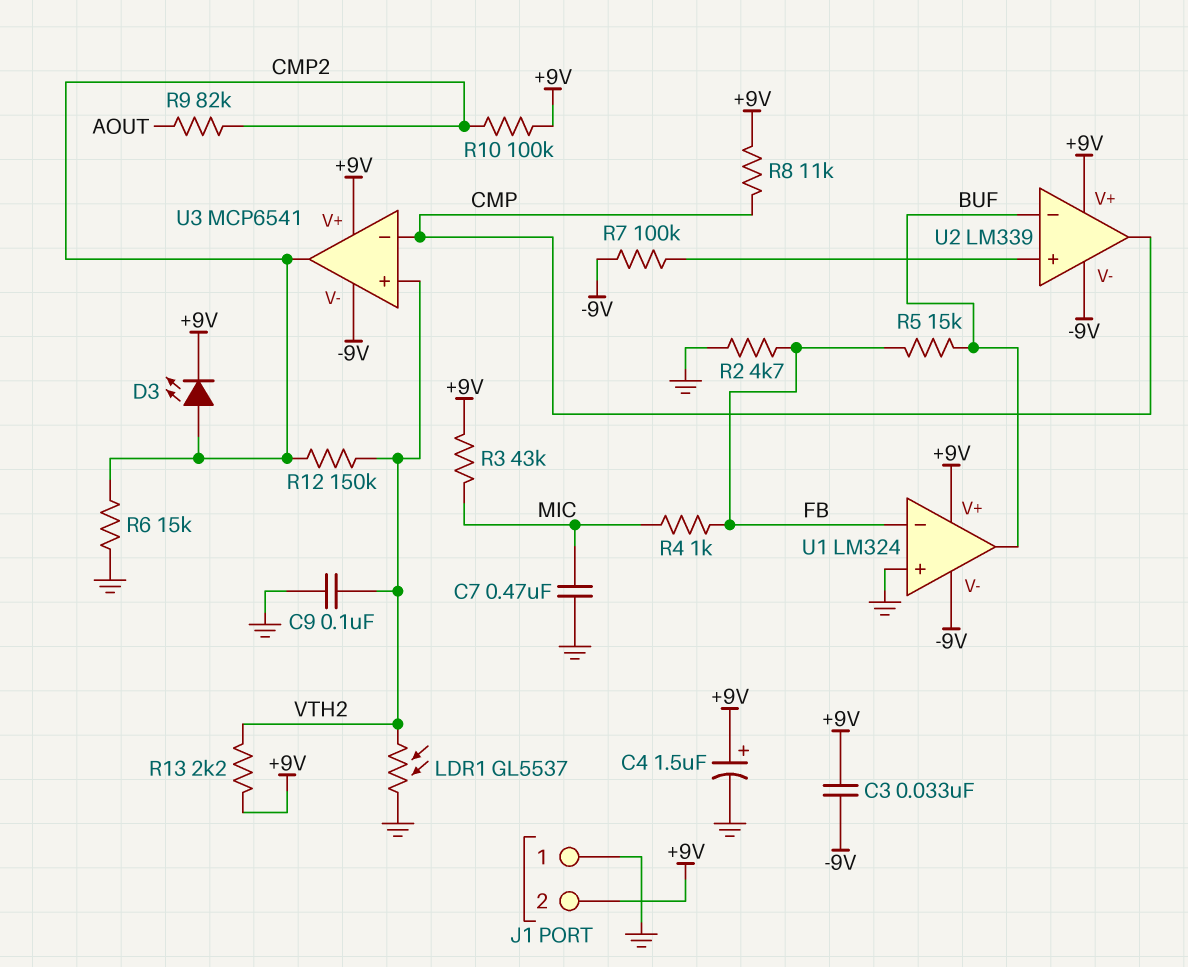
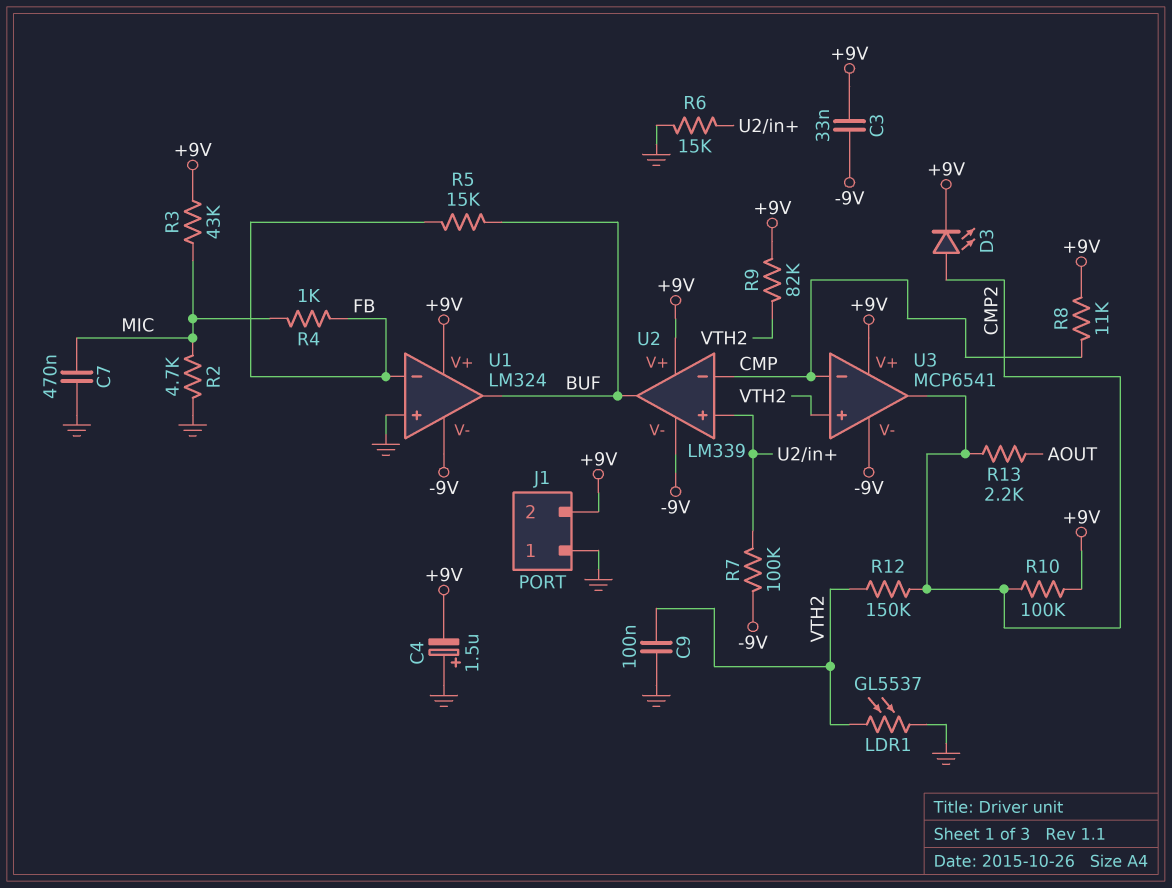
C4: 1.5uF (plus +9V, minus GND) -> 1.5uF (plus GND, minus +9V)
R2: 4.7k (FB, GND) -> 4.7k (GND, MIC)
R6: 15k (CMP2, GND) -> 15k (GND, U2/in+)
R9: 82k (AOUT, CMP2) -> 82k (+9V, VTH2)
R13: 2.2k (+9V, VTH2) -> 2.2k (AOUT, CMP2)
U2 pin in-: BUF -> CMP
U2 pin out: CMP -> BUF

